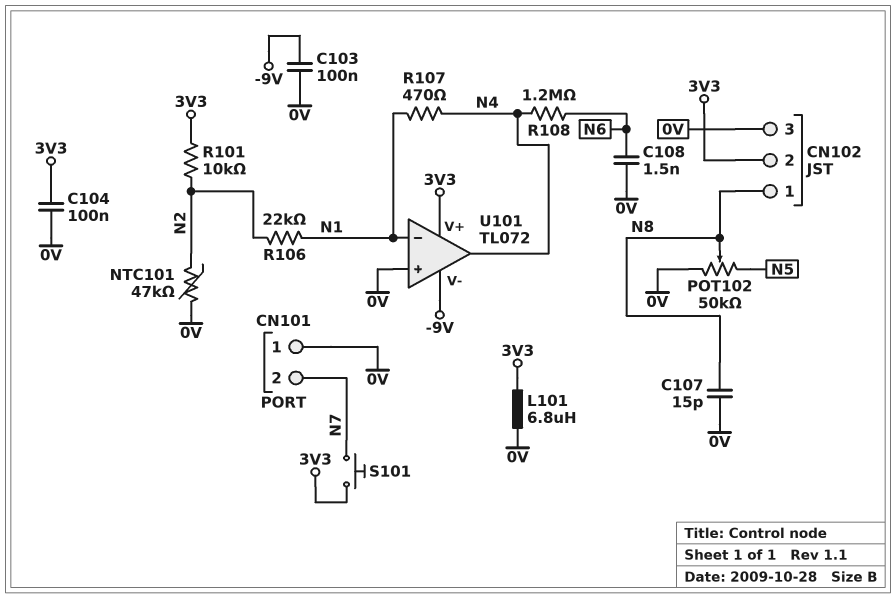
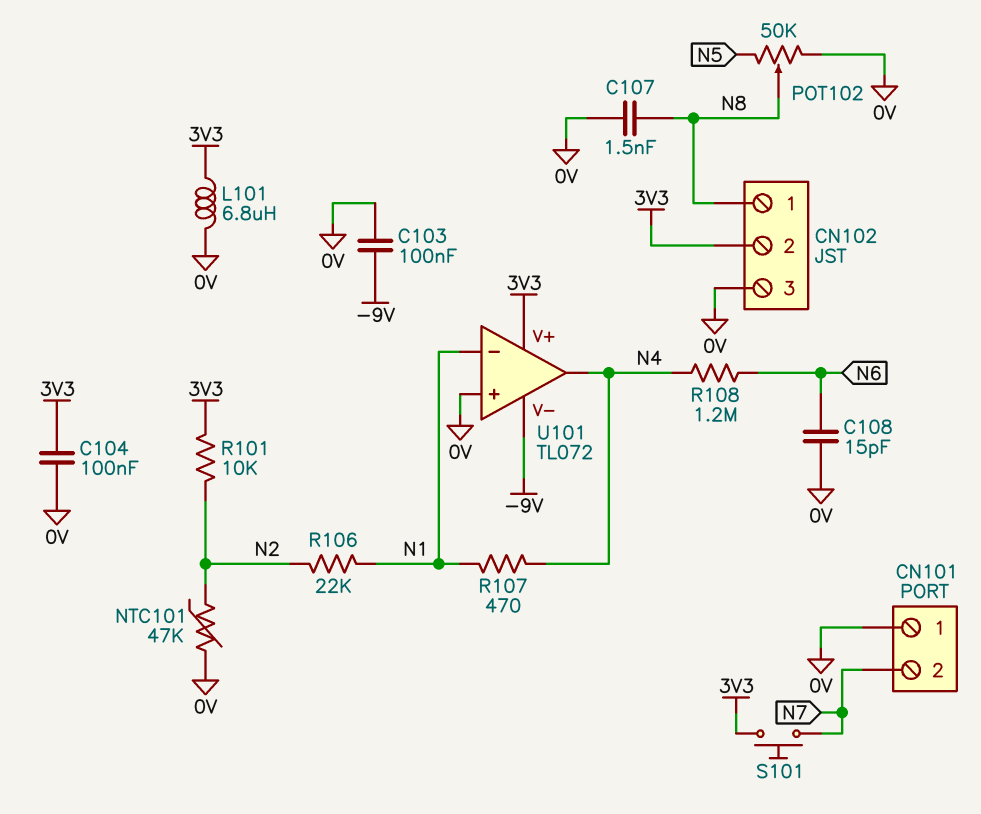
C107: 15pF (0V, N8) -> 1.5nF (0V, N8)
C108: 1.5nF (0V, N6) -> 15pF (0V, N6)

